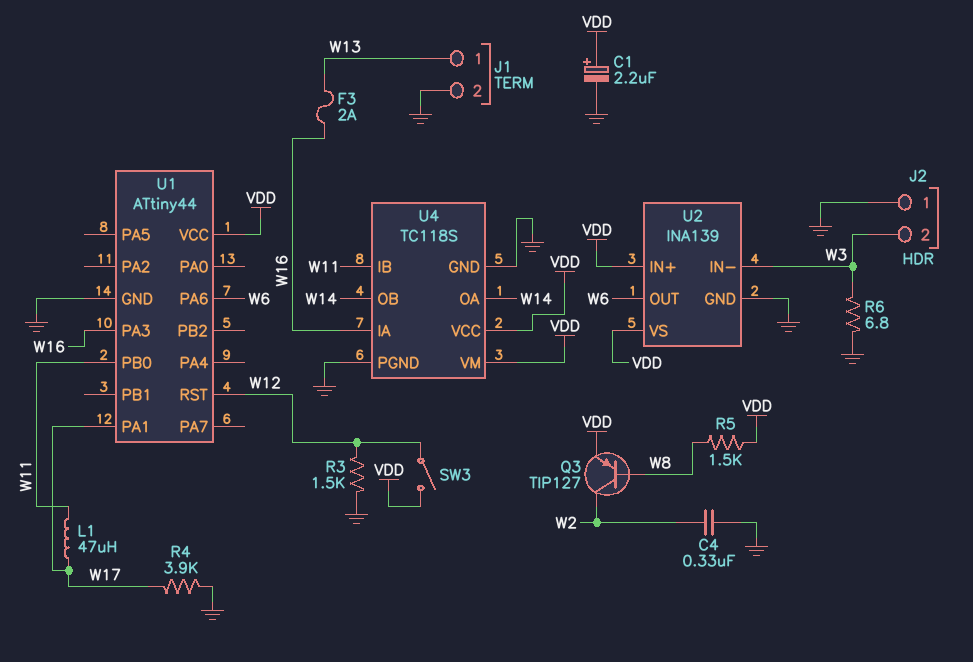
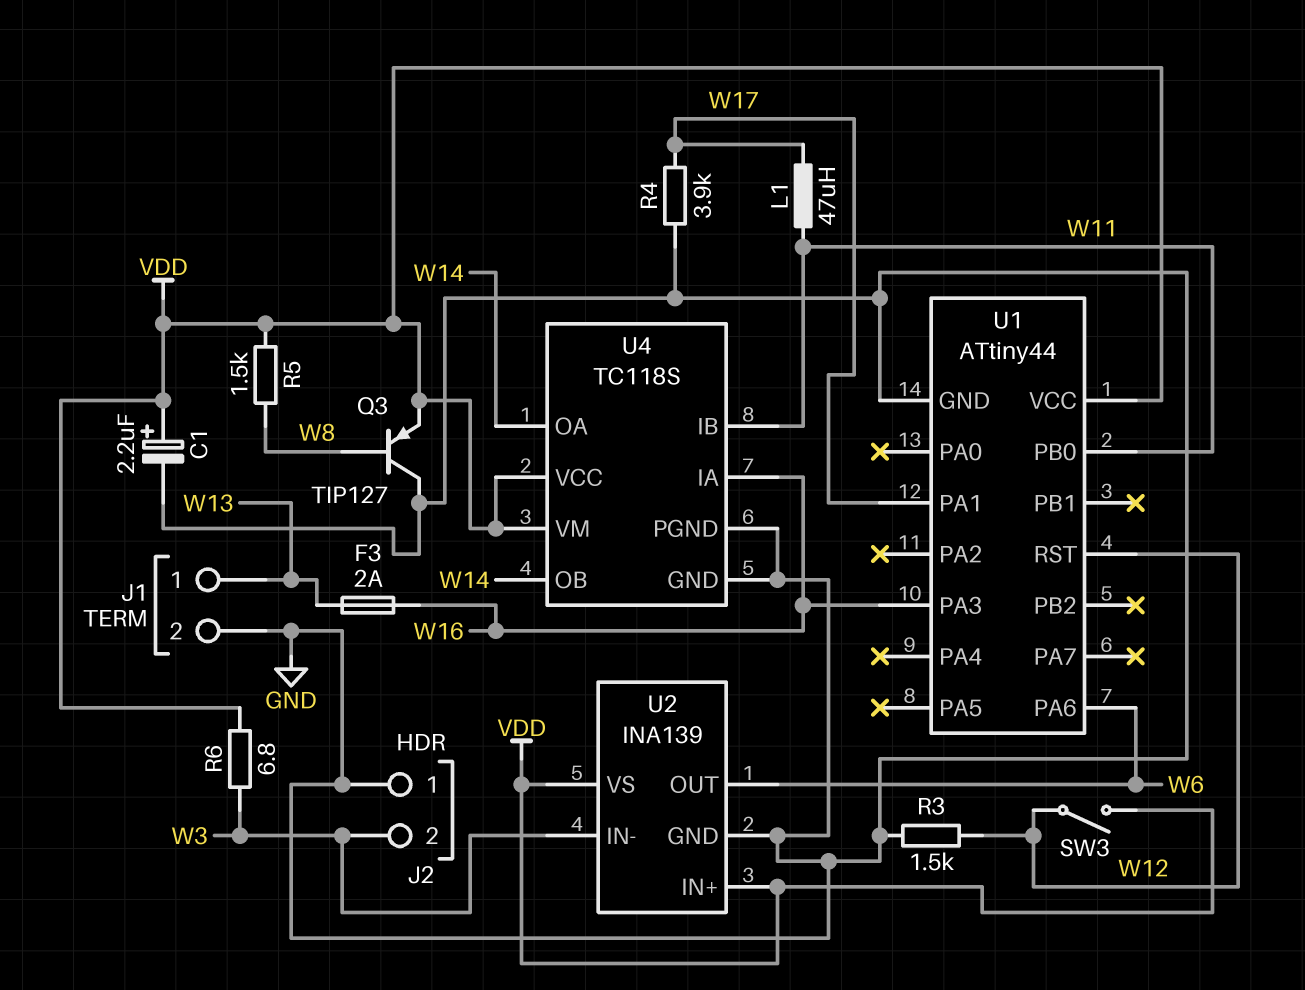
C4: 330nF (GND, W2) -> none
Q3: PNP TIP127 (B W8, C W2, E VDD) -> PNP TIP127 (B W8, C GND, E VDD)
R6: 6.8 (GND, W3) -> 6.8 (VDD, W3)

